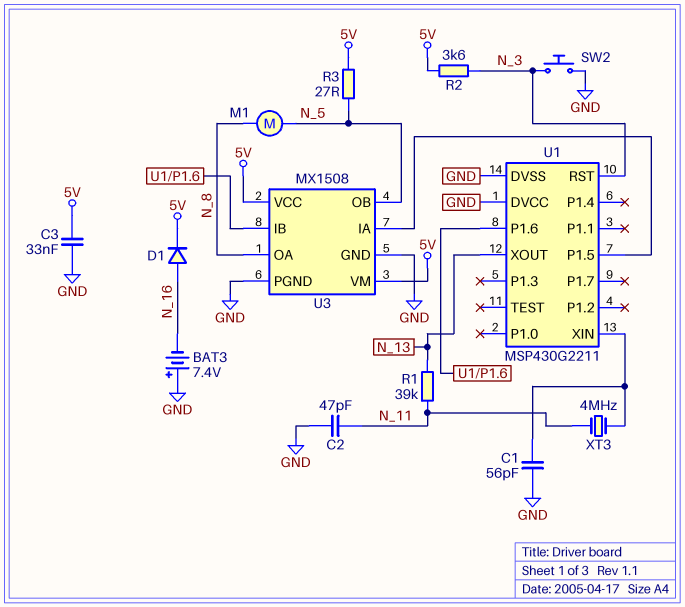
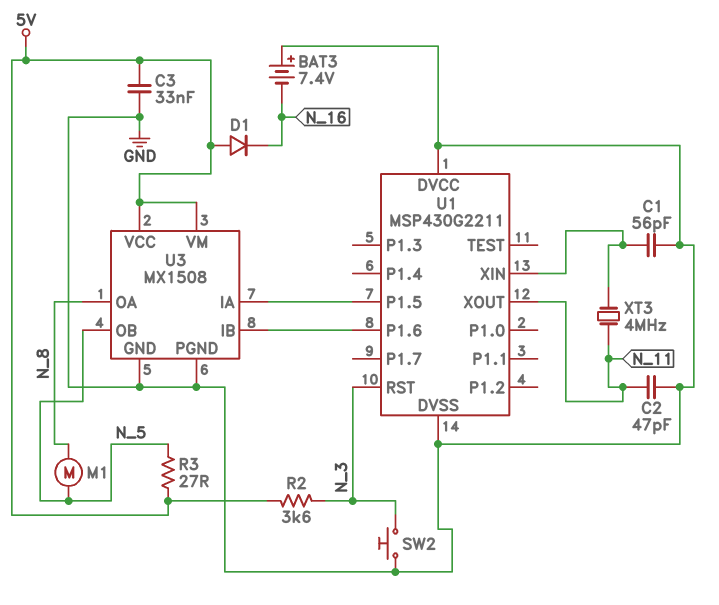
D1: diode (A N_16, K 5V) -> diode (A 5V, K N_16)
R1: 39k (N_11, N_13) -> none
U1 pin XOUT: N_13 -> N_11

